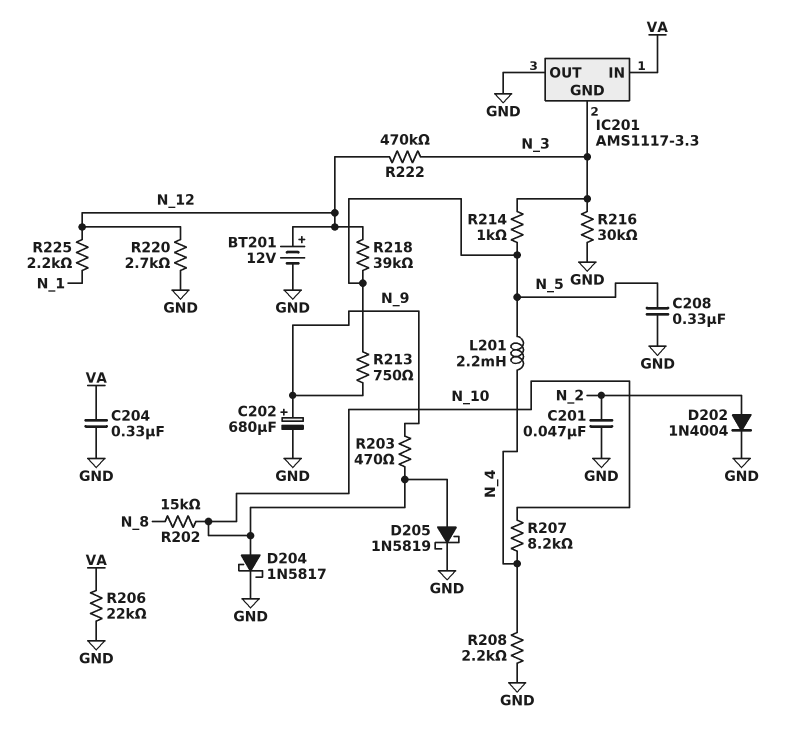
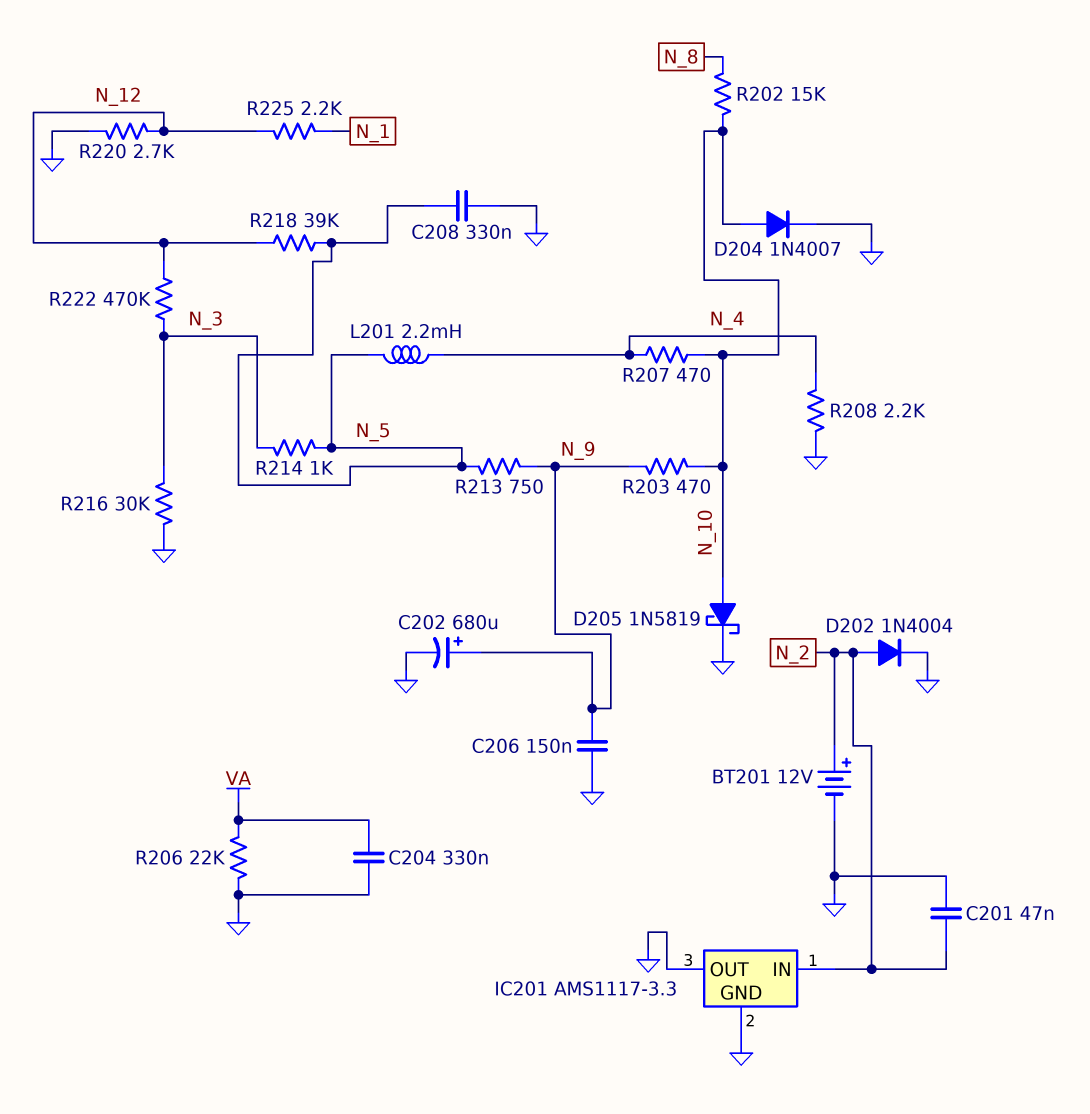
BT201: 12V (plus N_12, minus GND) -> 12V (plus N_2, minus GND)
C206: none -> 150nF (GND, N_9)
D204: schottky 1N5817 (A N_10, K GND) -> diode 1N4007 (A N_10, K GND)
IC201 pin GND: N_3 -> GND
IC201 pin IN: VA -> N_2
R207: 8.2k (N_4, N_10) -> 470 (N_4, N_10)

